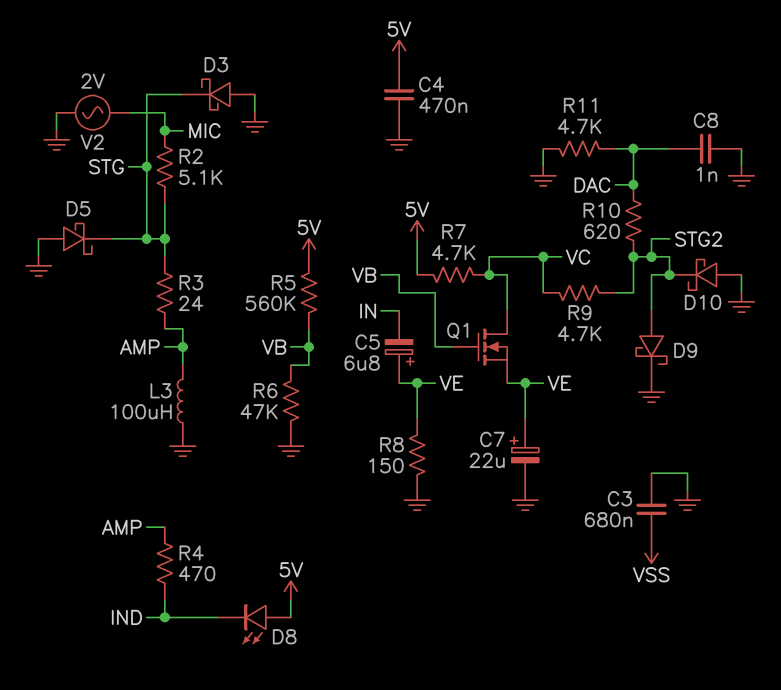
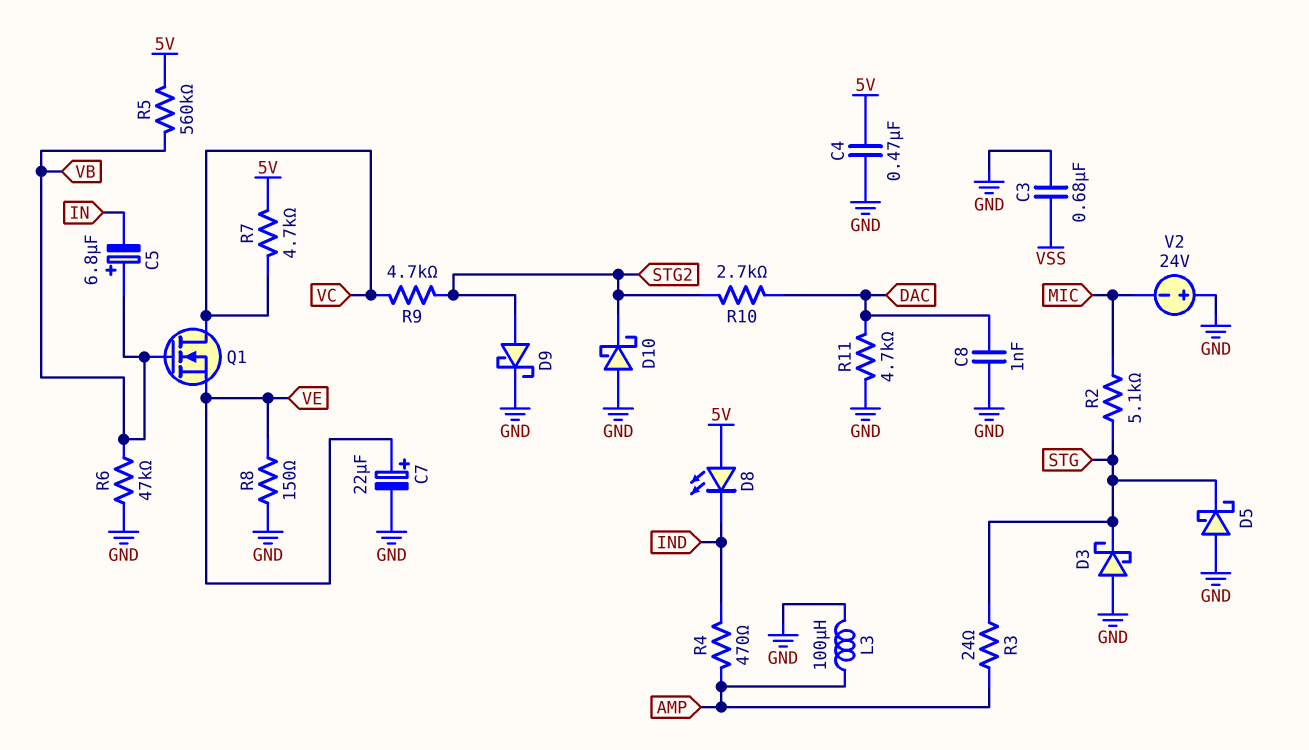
C5: 6.8uF (plus VE, minus IN) -> 6.8uF (plus VB, minus IN)
R10: 620 (DAC, STG2) -> 2.7k (DAC, STG2)
V2: AC 2V (GND, MIC) -> 24V (plus GND, minus MIC)

